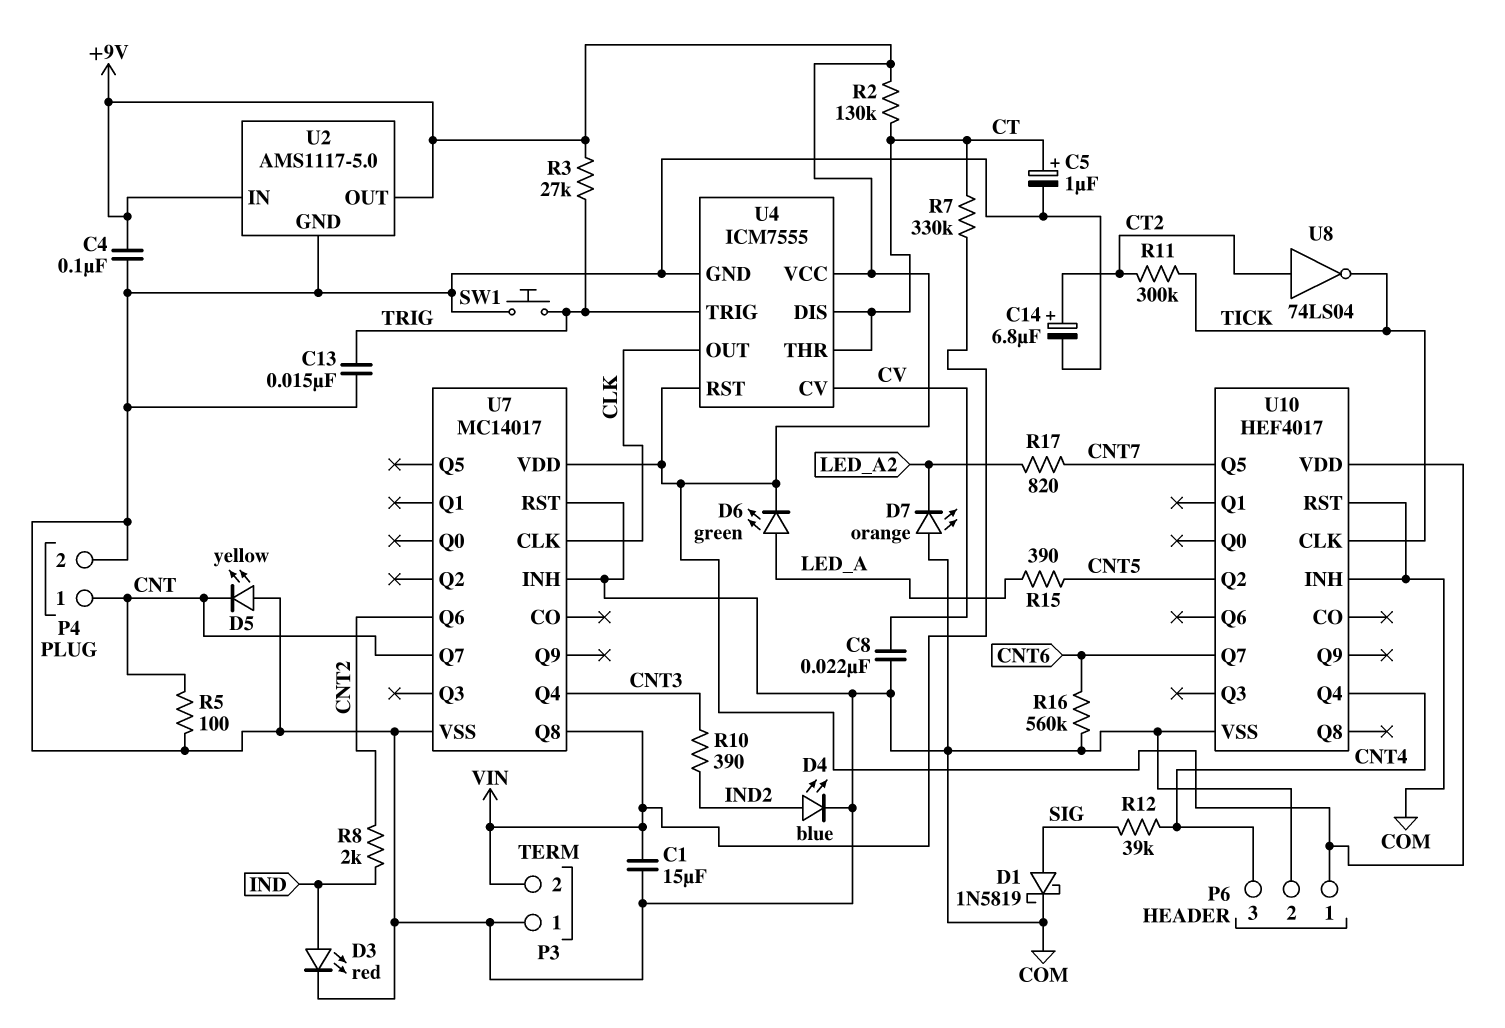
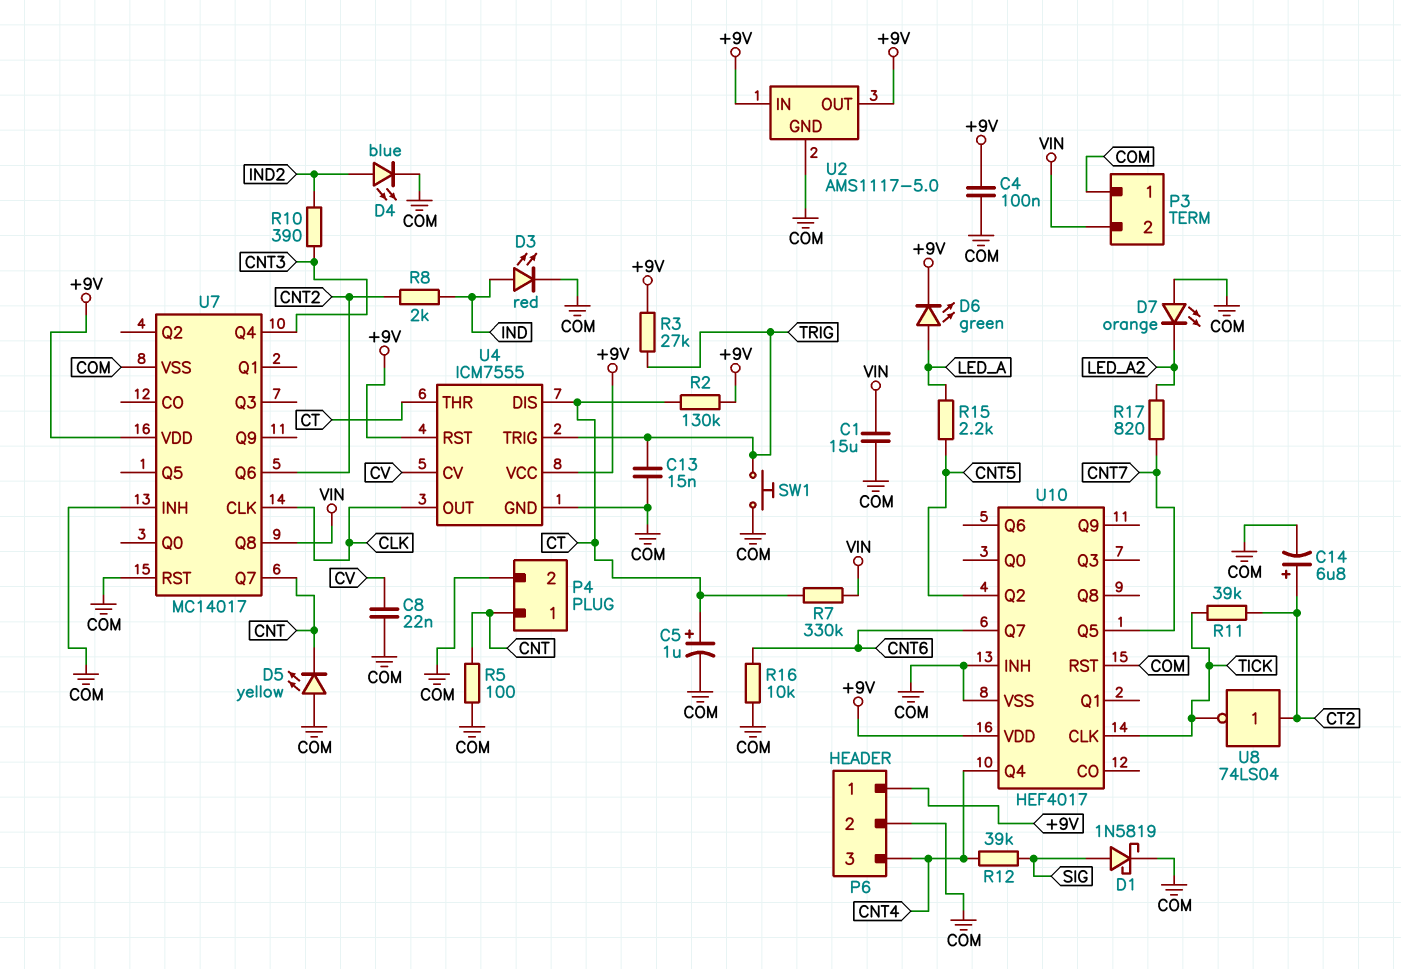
R11: 300k (CT2, TICK) -> 39k (CT2, TICK)
R15: 390 (CNT5, LED_A) -> 2.2k (CNT5, LED_A)
R16: 560k (CNT6, COM) -> 10k (CNT6, COM)

